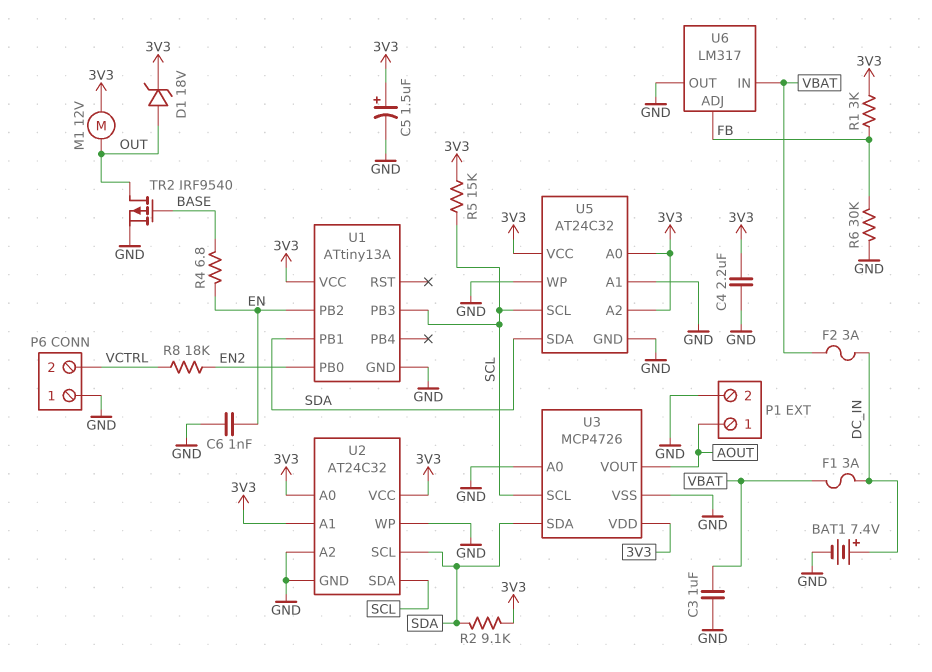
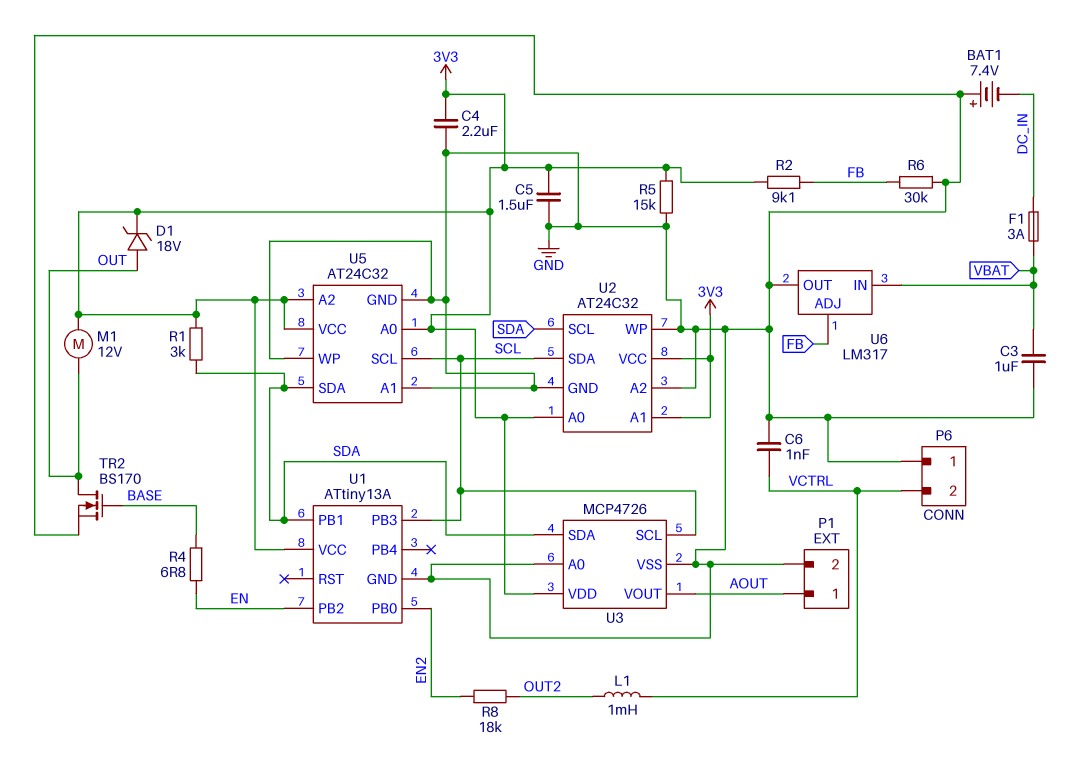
BAT1: 7.4V (plus DC_IN, minus GND) -> 7.4V (plus GND, minus DC_IN)
C5: 1.5uF (plus 3V3, minus GND) -> 1.5uF (3V3, GND)
C6: 1nF (EN, GND) -> 1nF (GND, VCTRL)
F2: 3A (DC_IN, VBAT) -> none
L1: none -> 1mH (OUT2, VCTRL)
R1: 3k (3V3, FB) -> 3k (3V3, SDA)
R2: 9.1k (3V3, SDA) -> 9.1k (3V3, FB)
R5: 15k (3V3, SCL) -> 15k (3V3, GND)
R8: 18k (EN2, VCTRL) -> 18k (EN2, OUT2)
TR2: PMOS IRF9540 (G BASE, D OUT, S GND) -> NMOS BS170 (G BASE, D OUT, S GND)

